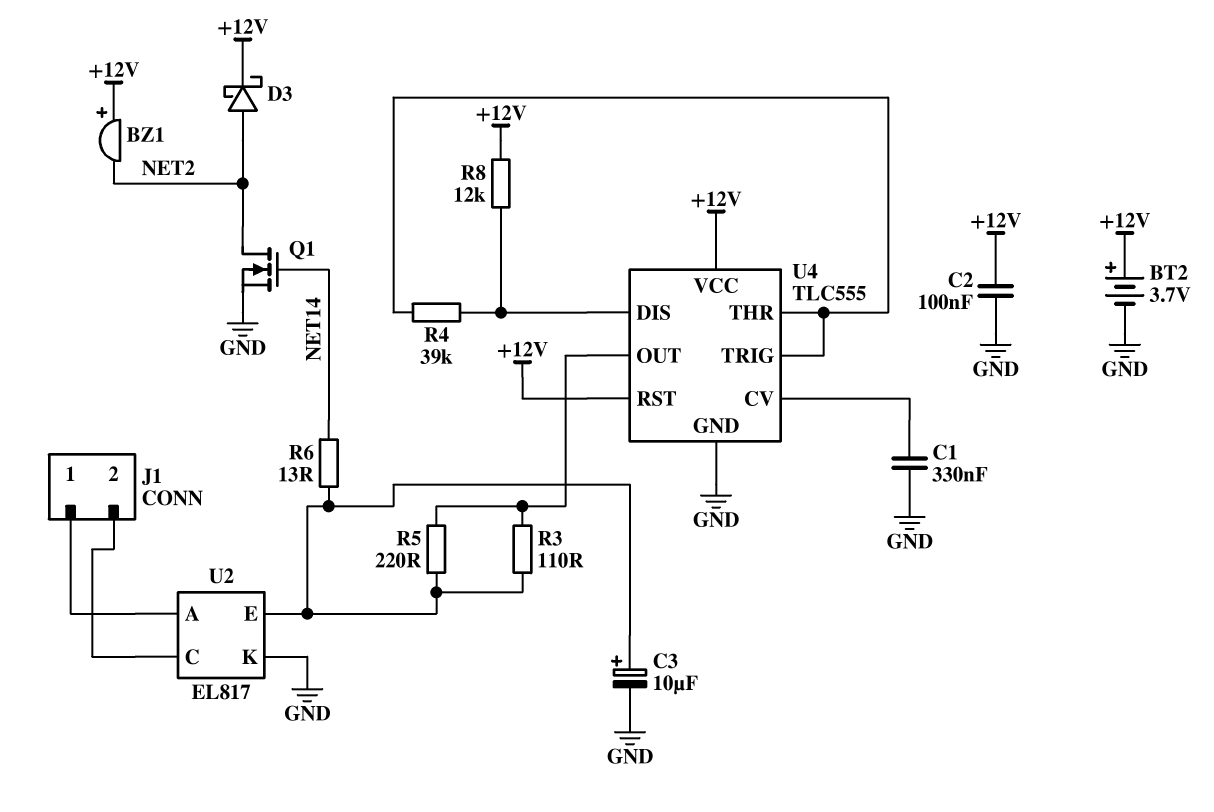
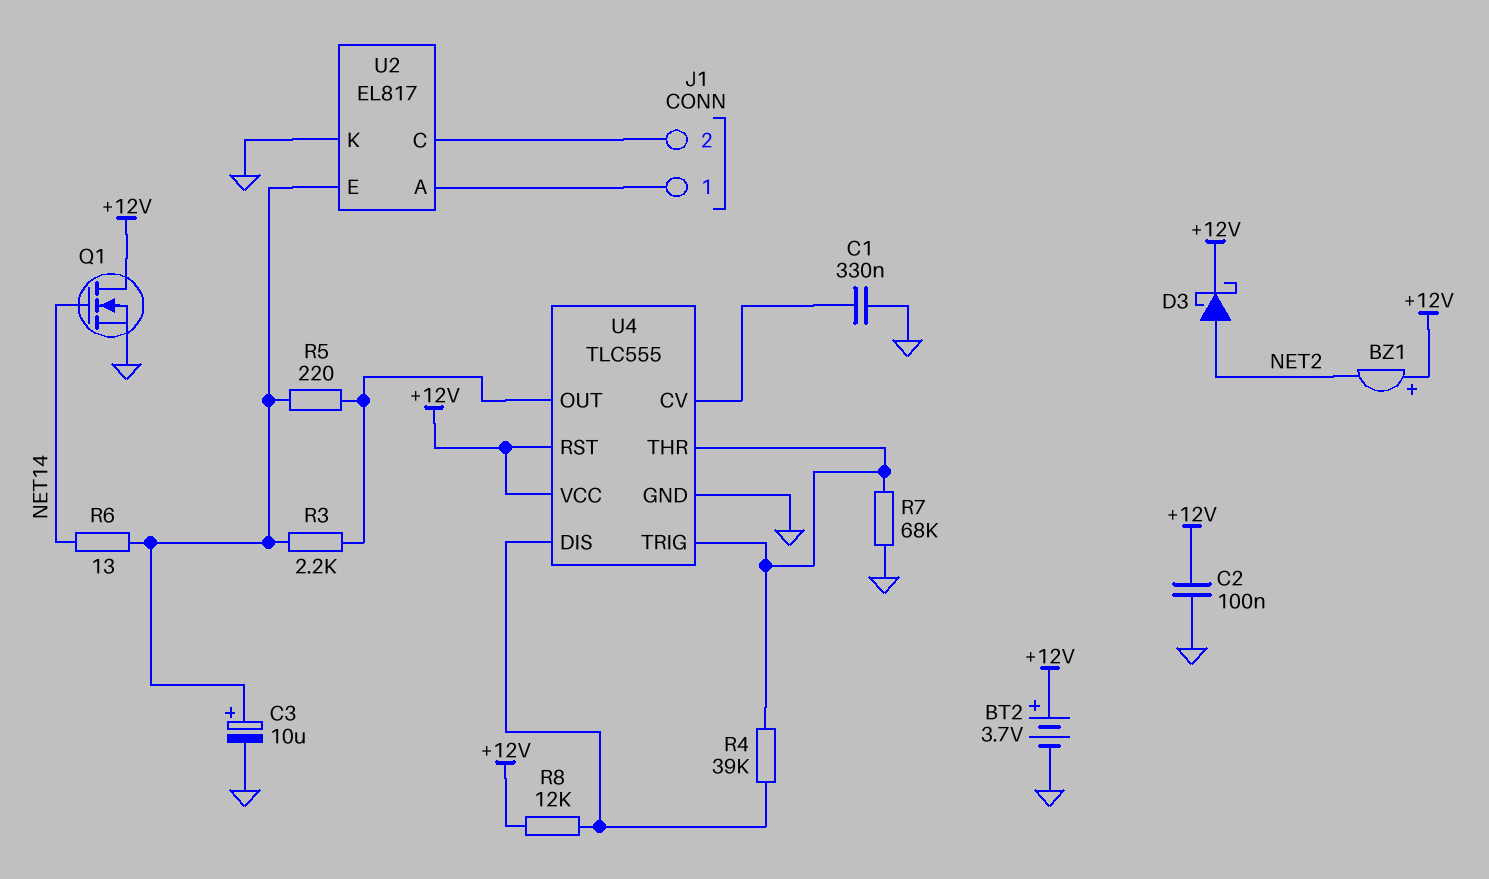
Q1: NMOS (G NET14, D NET2, S GND) -> NMOS (G NET14, D +12V, S GND)
R3: 110 (U2/E, U4/OUT) -> 2.2k (U2/E, U4/OUT)
R7: none -> 68k (GND, U4/THR)

